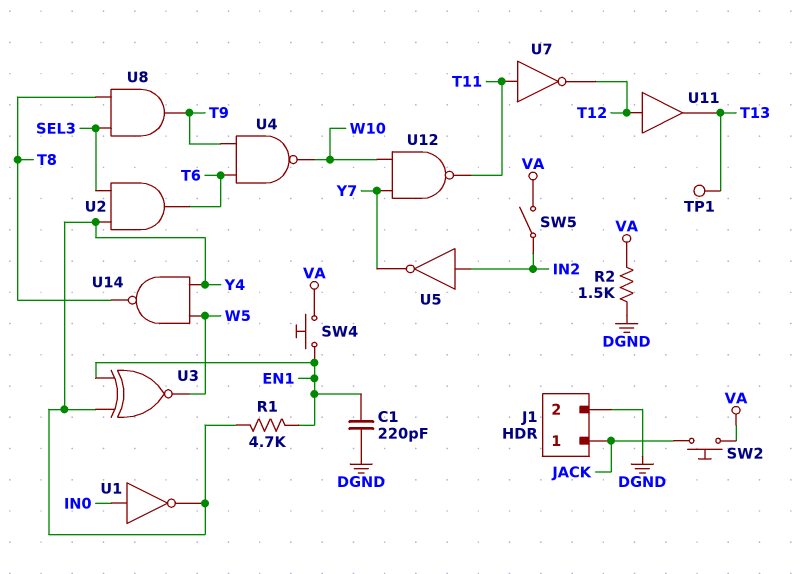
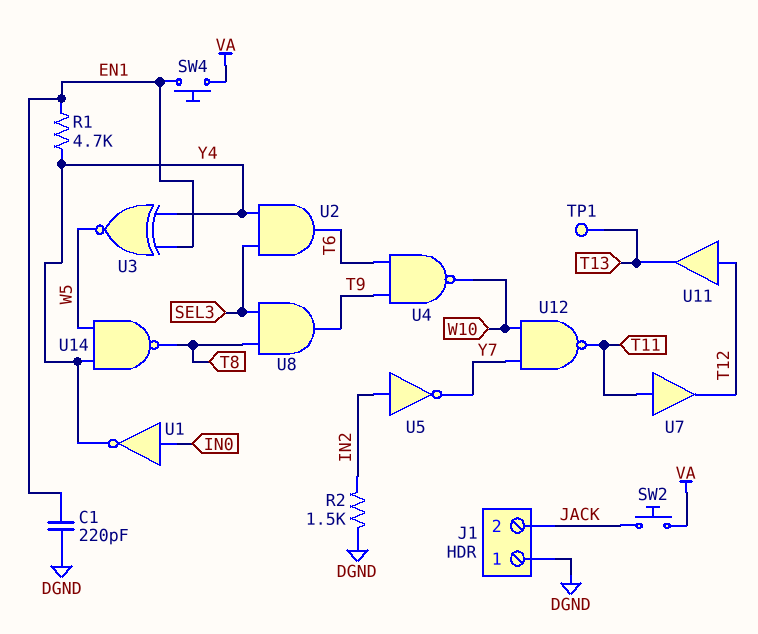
J1 pin 1: JACK -> DGND
J1 pin 2: DGND -> JACK
R2: 1.5k (DGND, VA) -> 1.5k (DGND, IN2)
SW5: switch (IN2, VA) -> none
U7: NOT (in T11, out T12) -> buffer (in T11, out T12)

